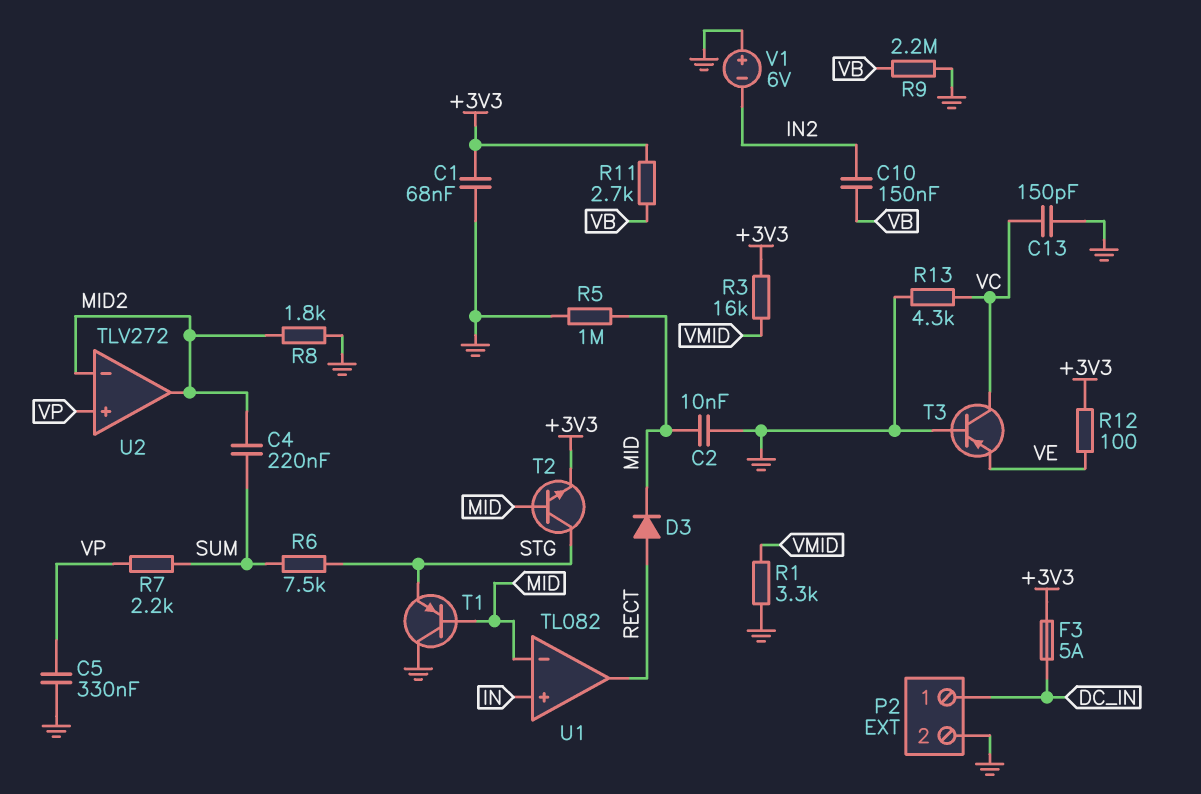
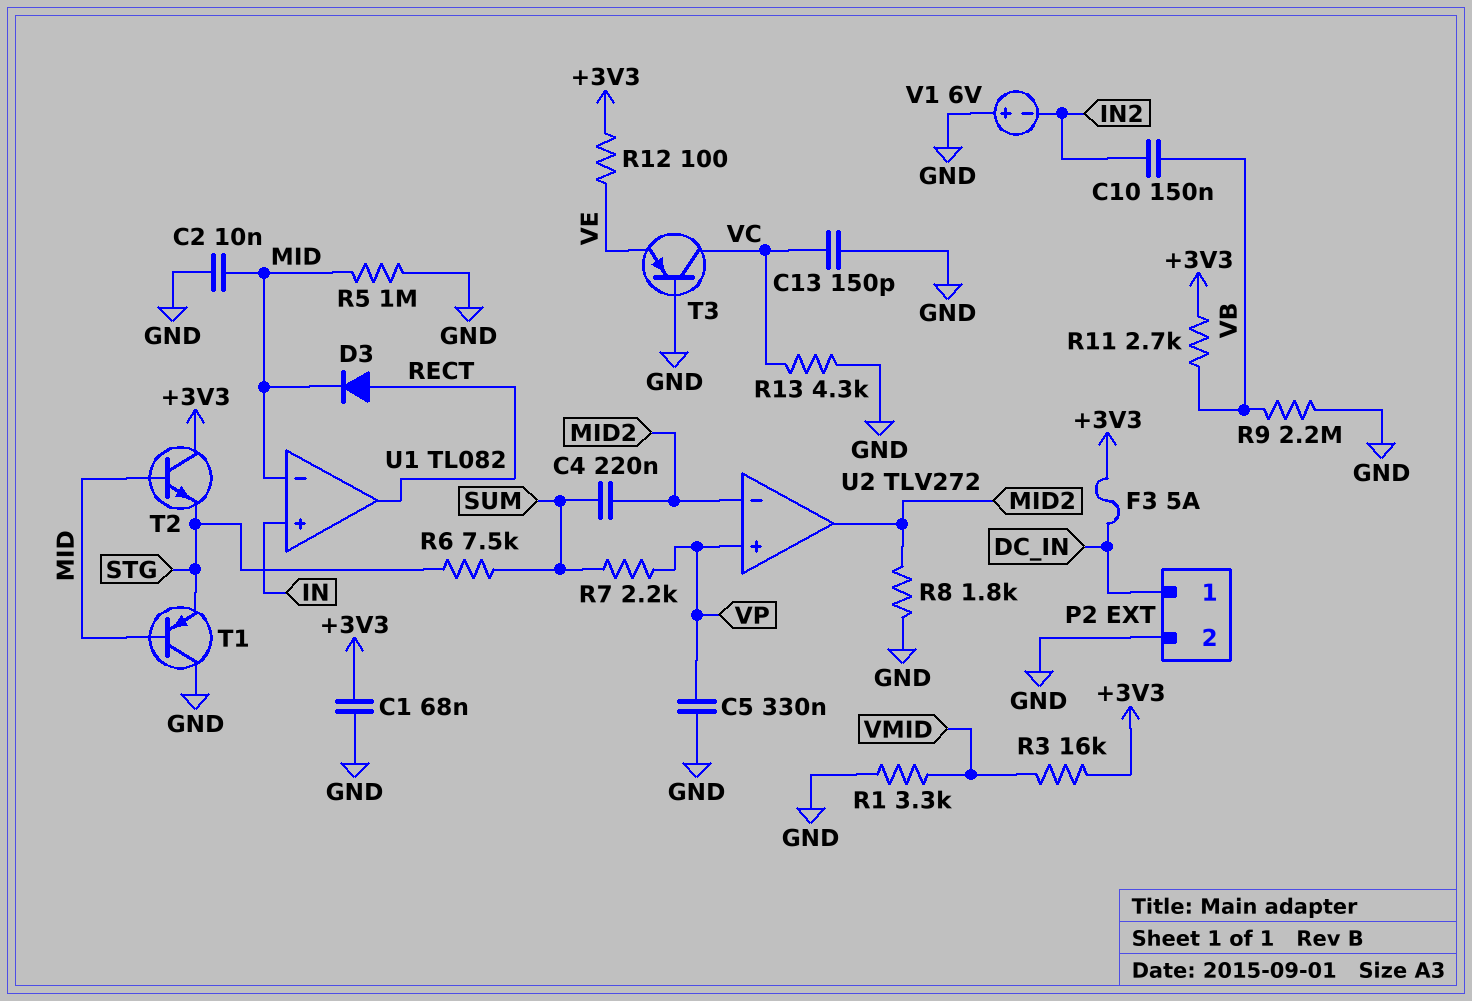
T2: NPN (B MID, C STG, E +3V3) -> NPN (B MID, C +3V3, E STG)

